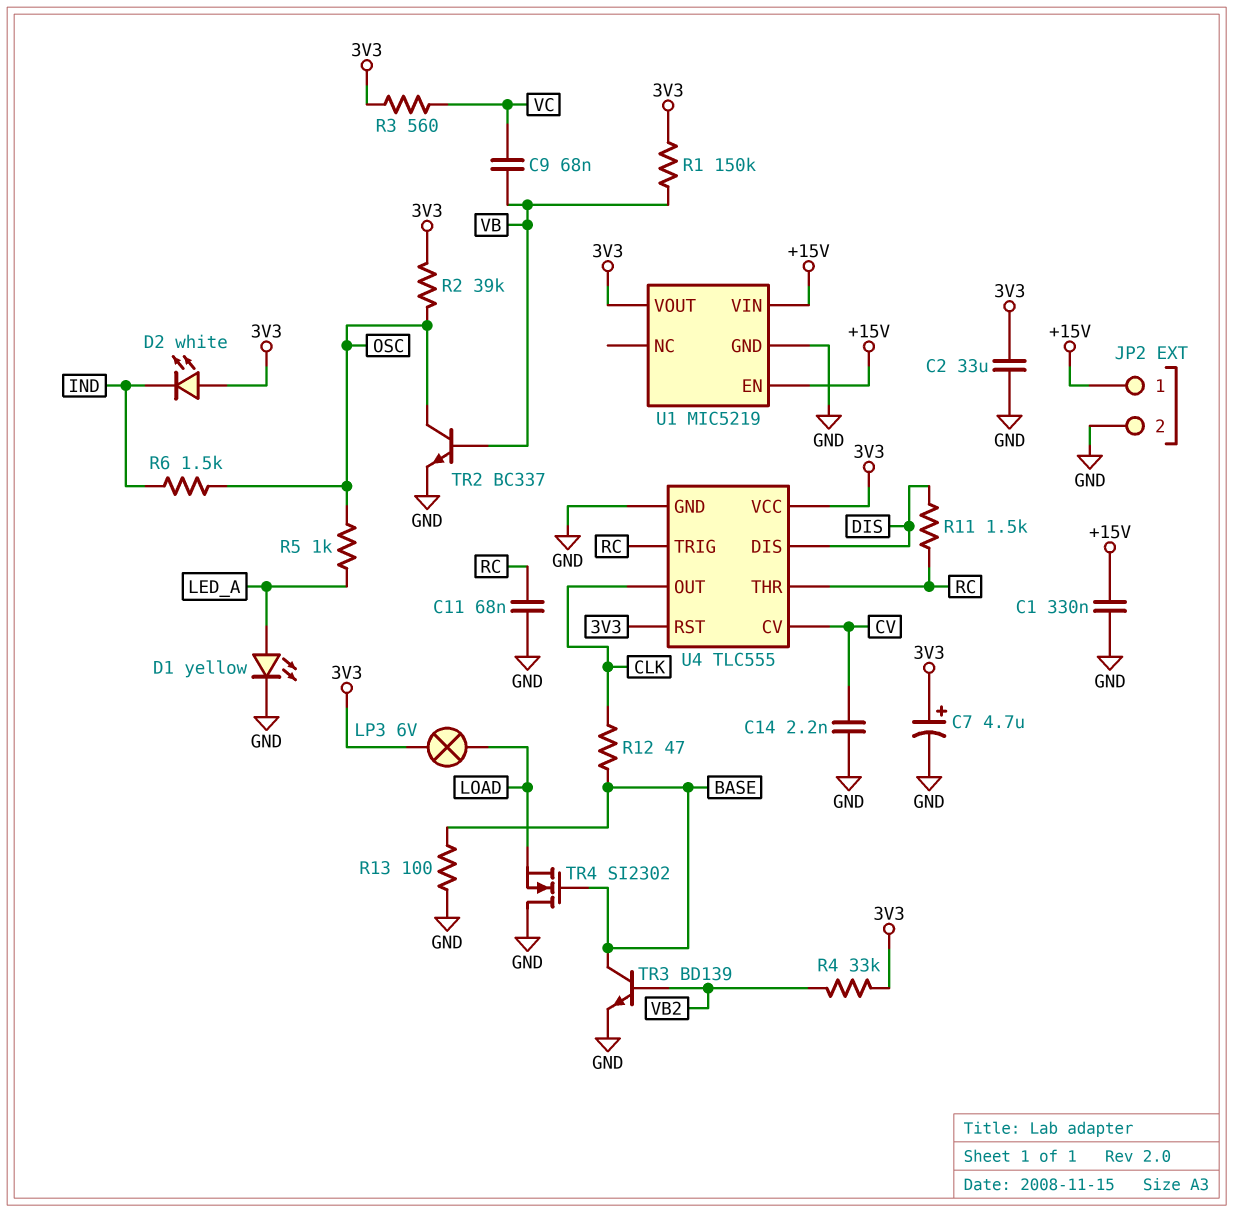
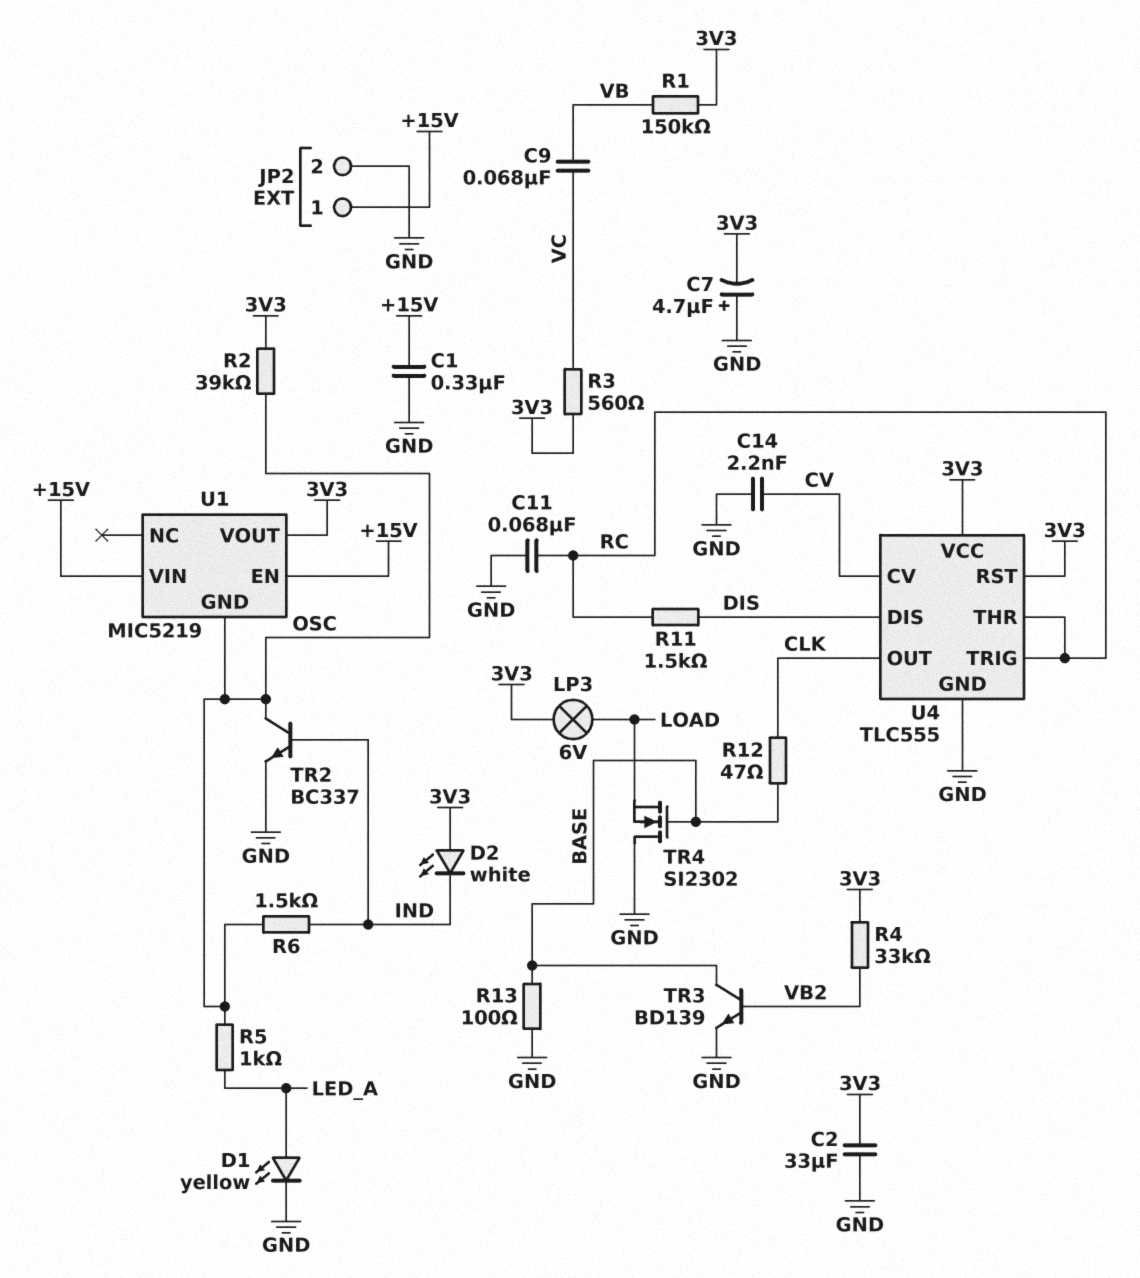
C7: 4.7uF (plus 3V3, minus GND) -> 4.7uF (plus GND, minus 3V3)
TR2: NPN BC337 (B VB, C OSC, E GND) -> NPN BC337 (B IND, C OSC, E GND)
U1 pin GND: GND -> OSC

